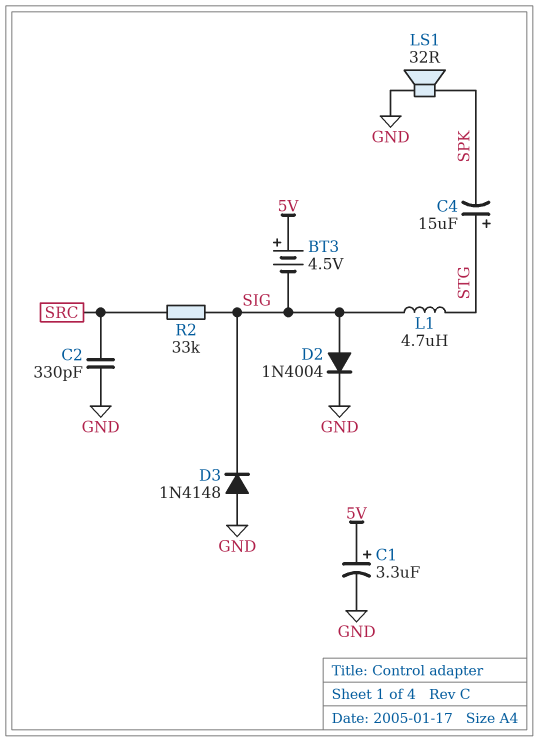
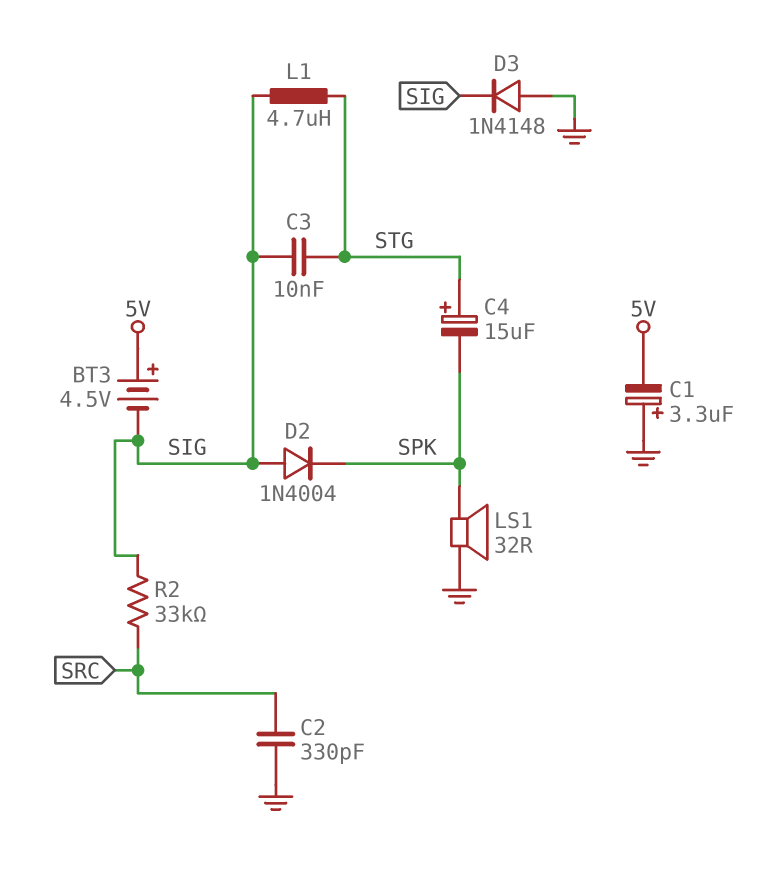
C1: 3.3uF (plus 5V, minus GND) -> 3.3uF (plus GND, minus 5V)
C3: none -> 10nF (SIG, STG)
D2: diode 1N4004 (A SIG, K GND) -> diode 1N4004 (A SIG, K SPK)

